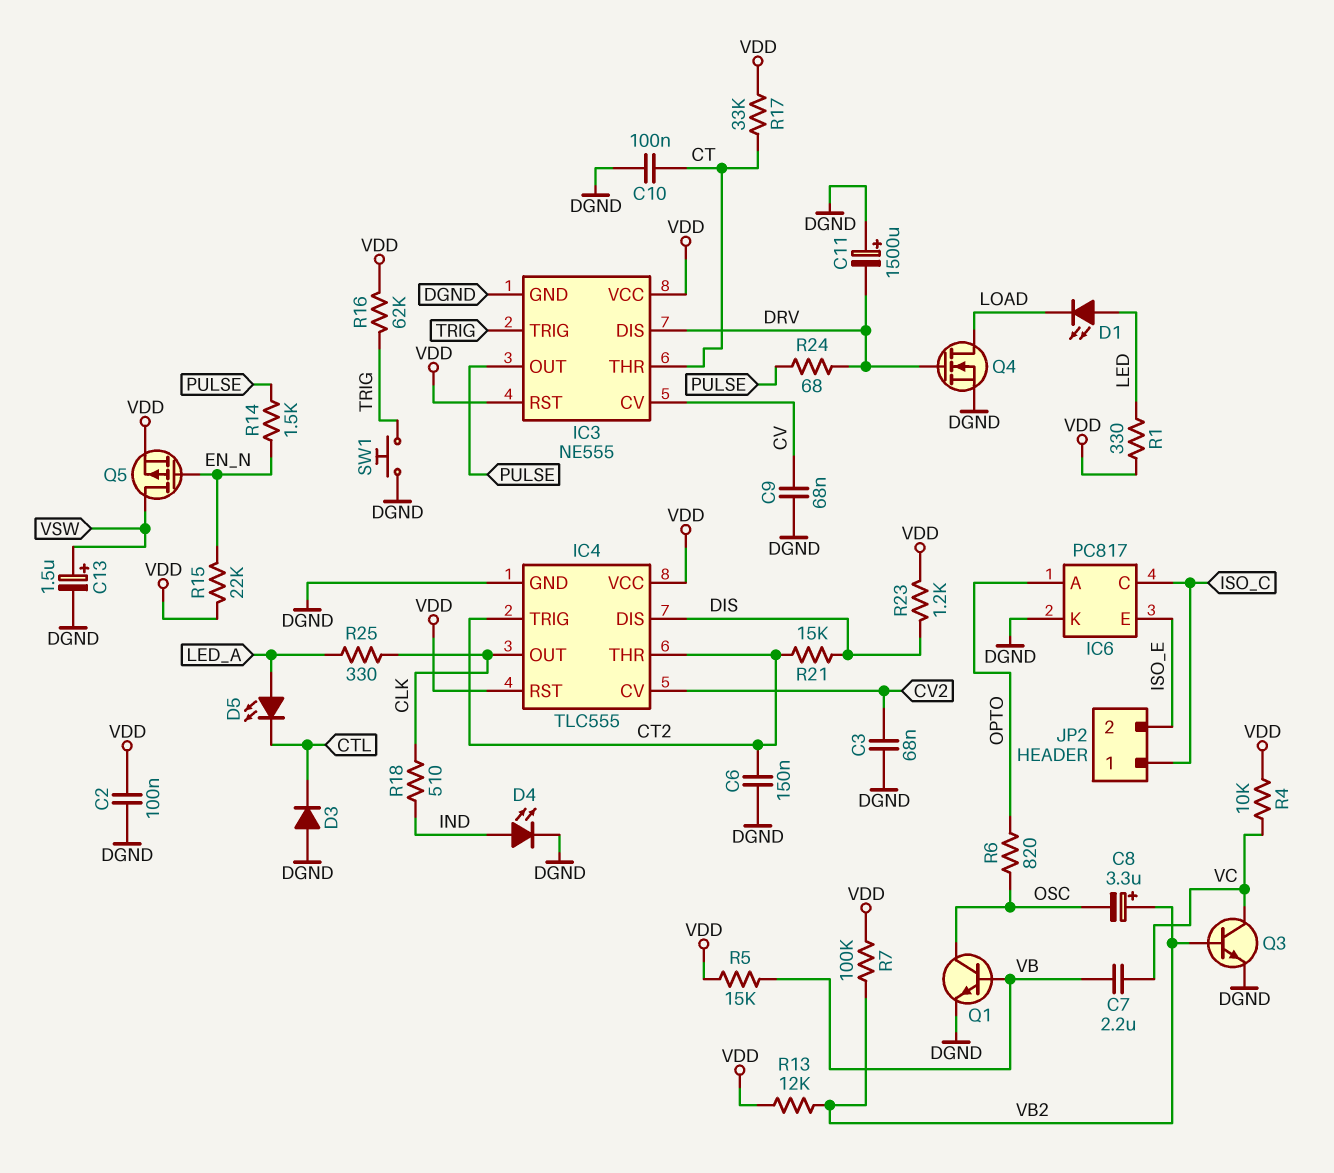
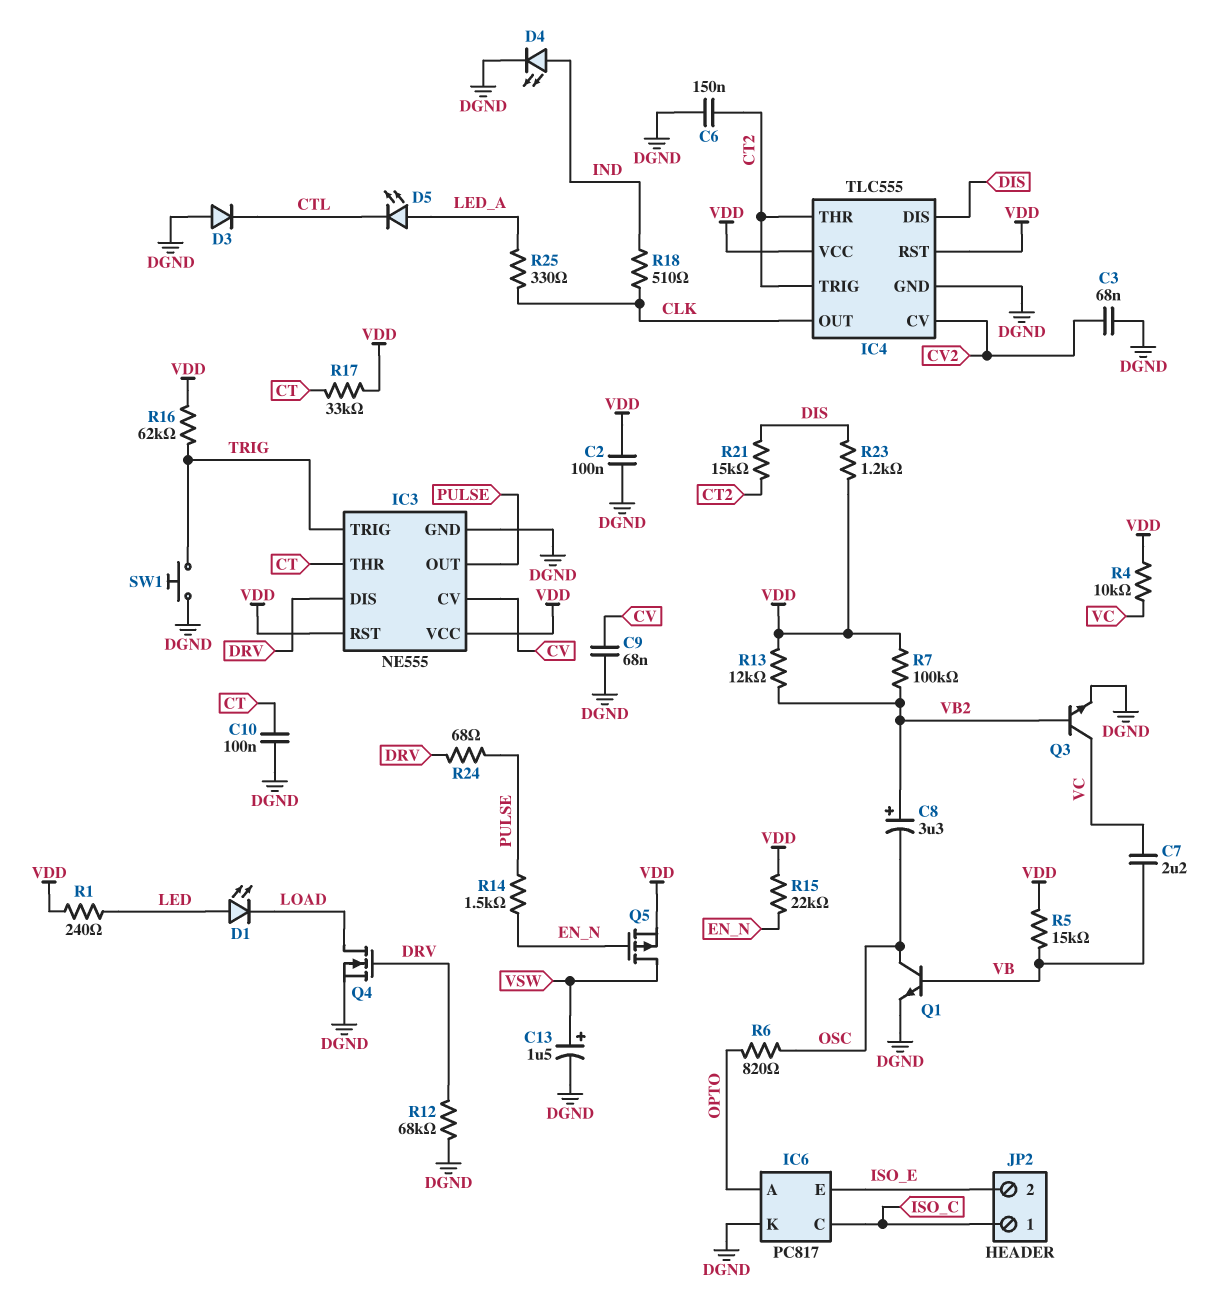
C11: 1500uF (plus DGND, minus DRV) -> none
R1: 330 (LED, VDD) -> 240 (LED, VDD)
R12: none -> 68k (DGND, DRV)

